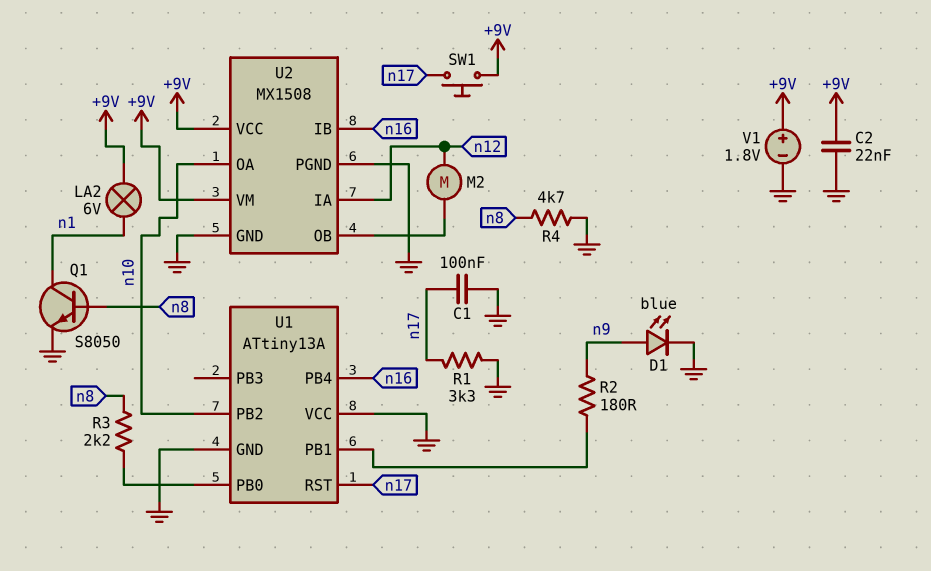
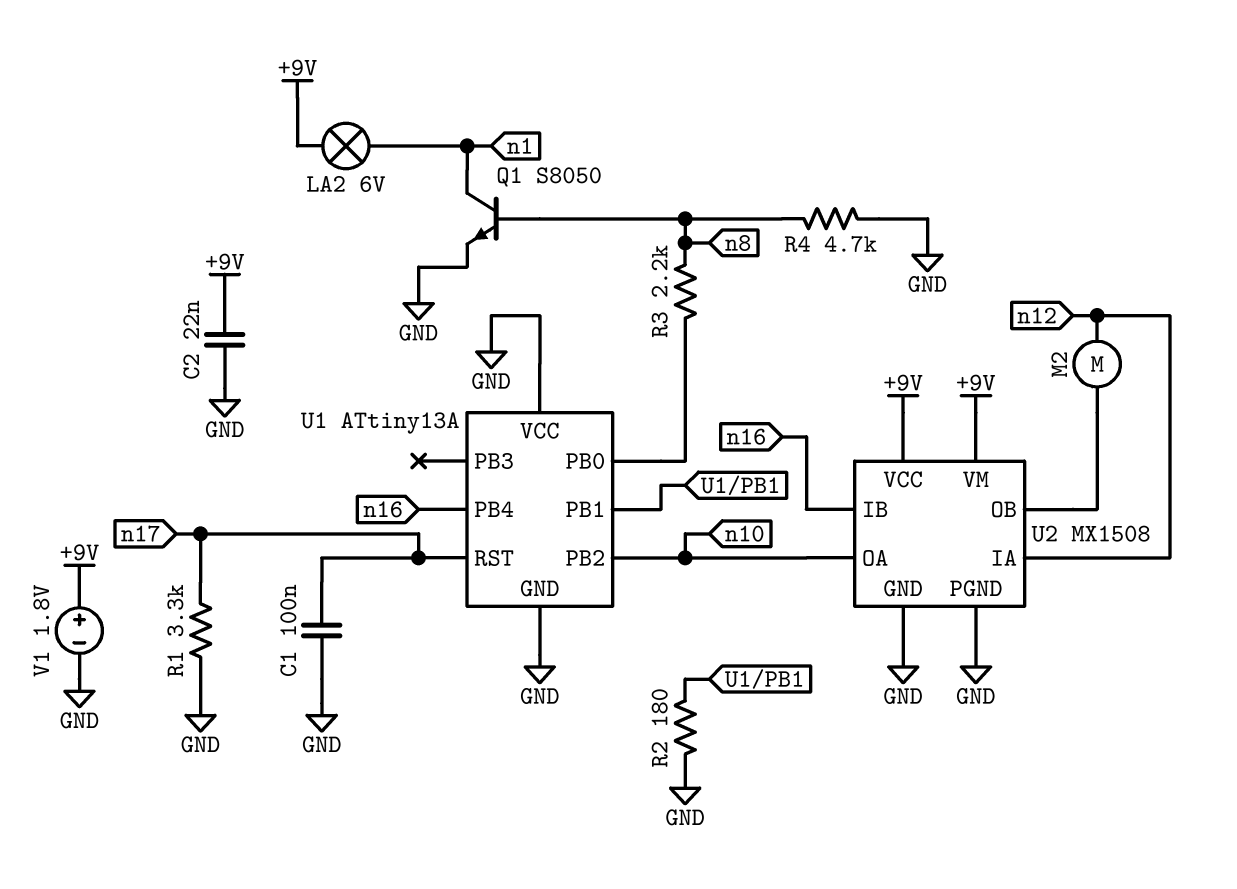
D1: LED blue (A n9, K GND) -> none
R2: 180 (U1/PB1, n9) -> 180 (GND, U1/PB1)
SW1: button (+9V, n17) -> none

